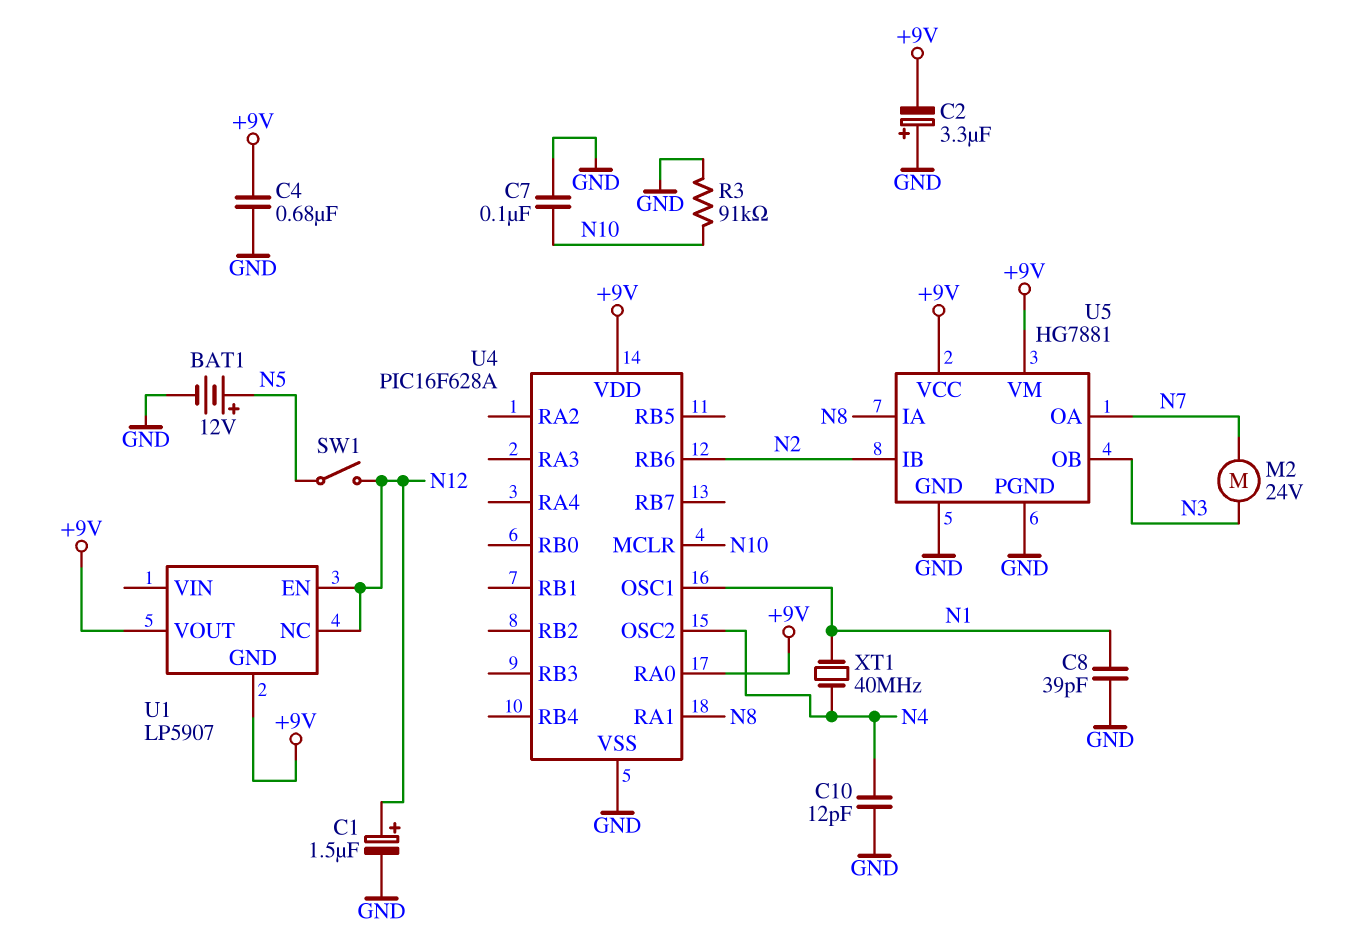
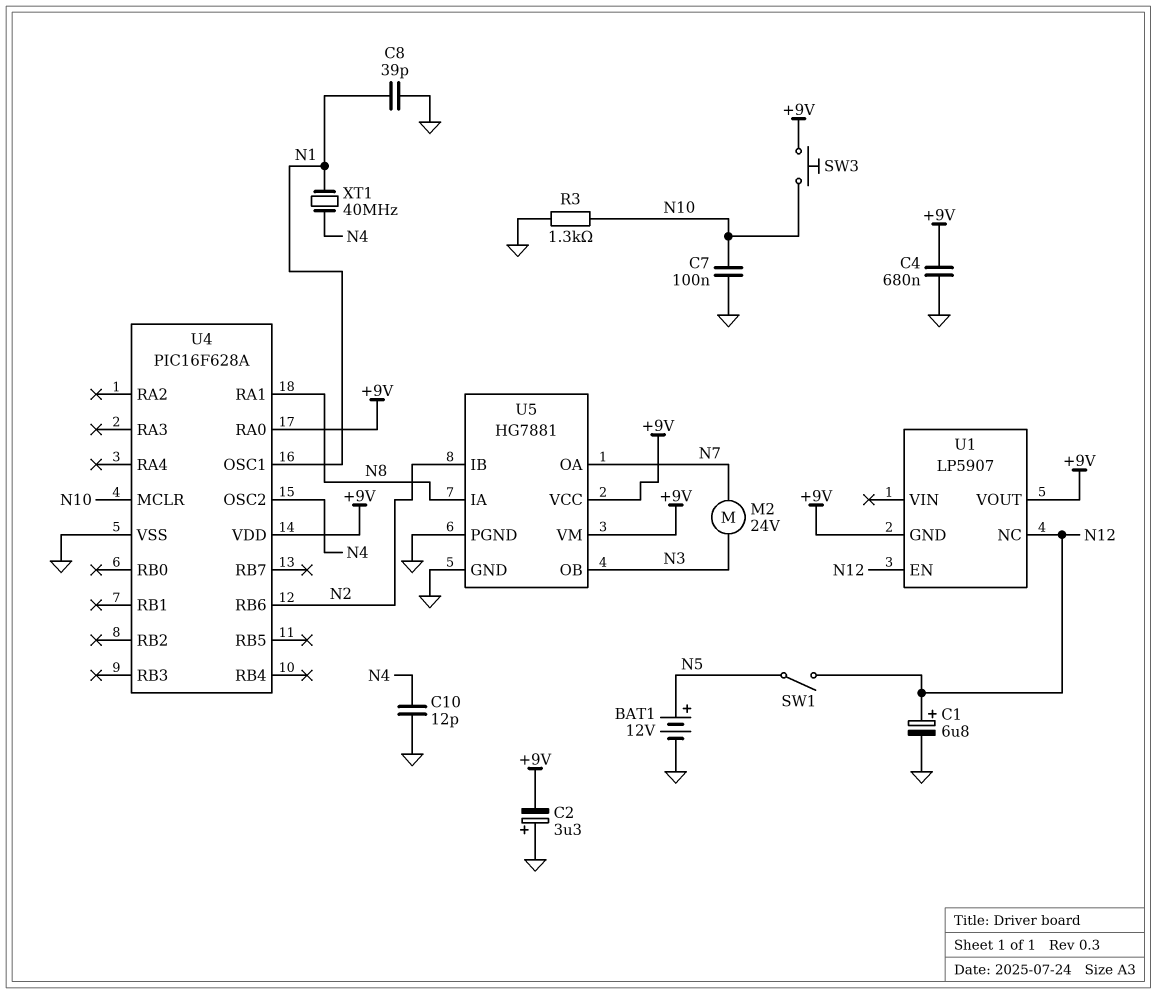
C1: 1.5uF (plus N12, minus GND) -> 6.8uF (plus N12, minus GND)
R3: 91k (GND, N10) -> 1.3k (GND, N10)
SW3: none -> button (+9V, N10)

